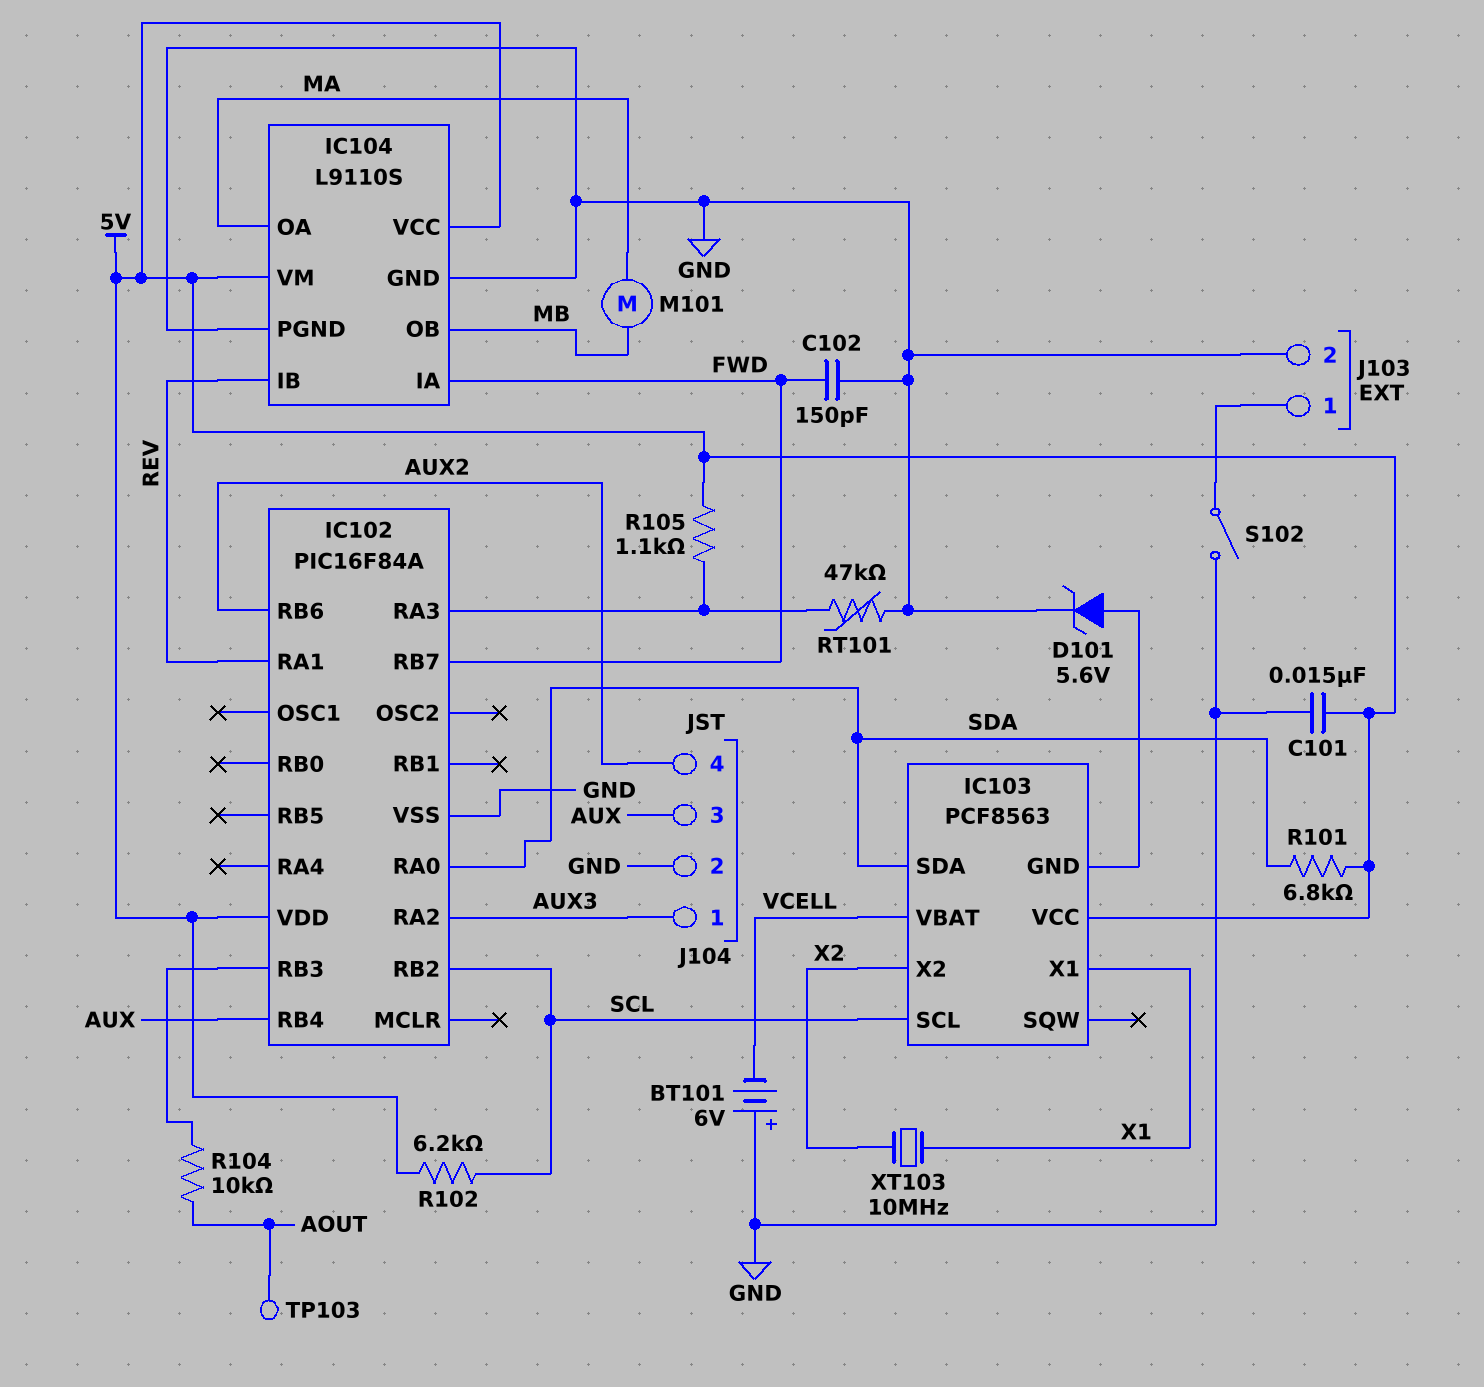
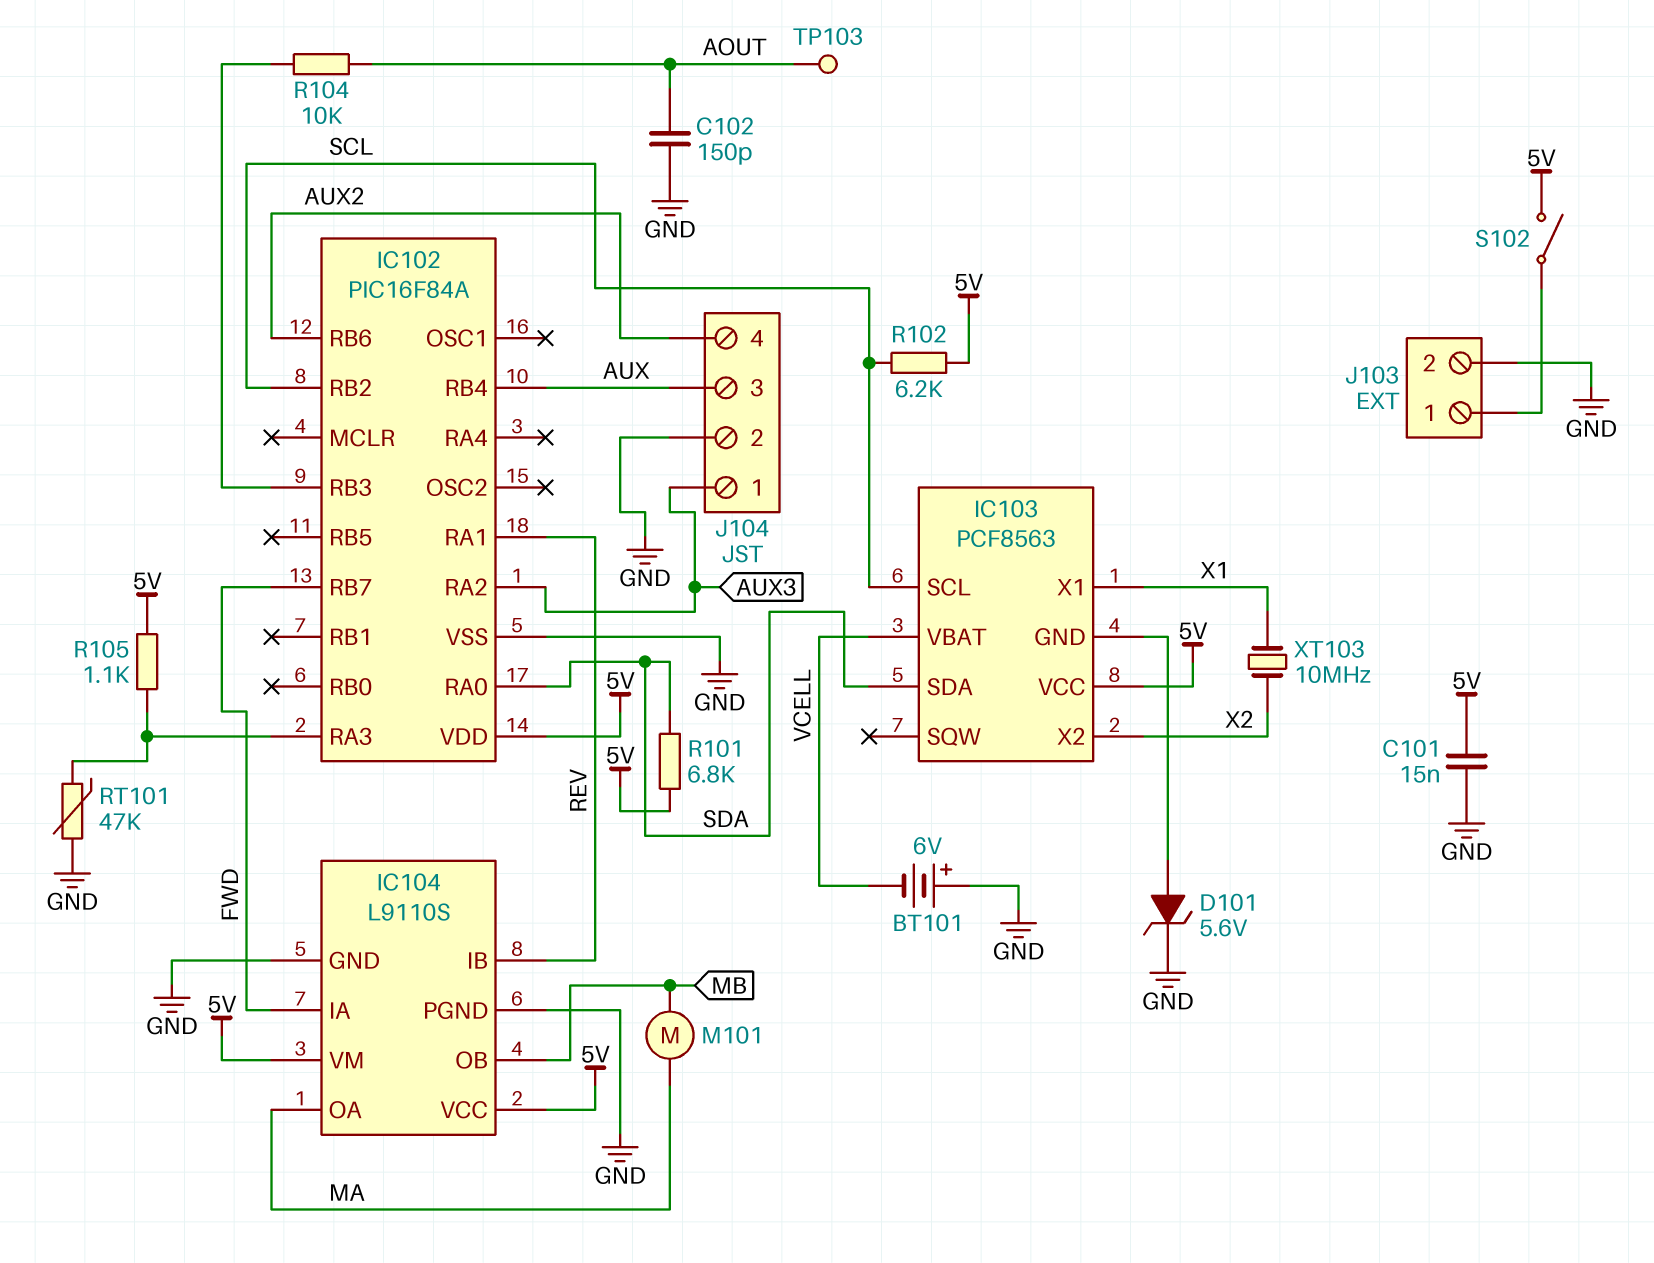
C102: 150pF (FWD, GND) -> 150pF (AOUT, GND)
S102: switch (GND, J103/1) -> switch (5V, J103/1)

